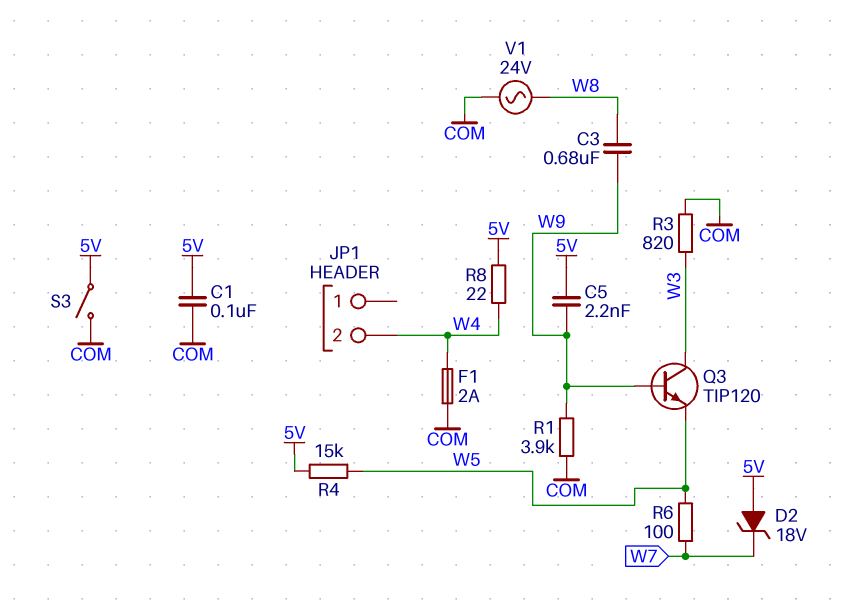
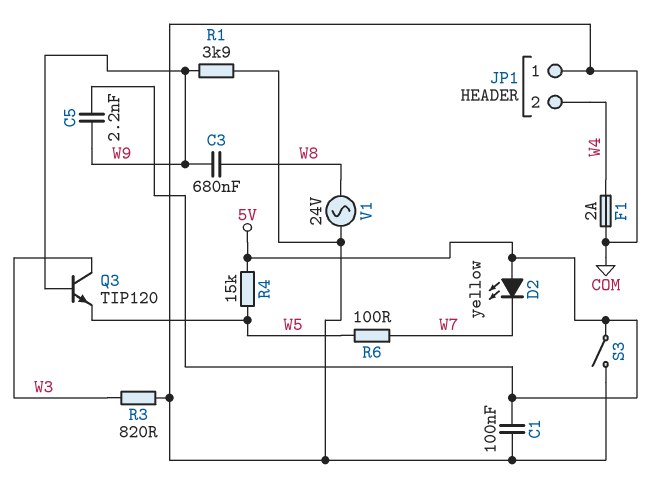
D2: zener 18V (A 5V, K W7) -> LED yellow (A 5V, K W7)
JP1 pin 1: none -> COM
R8: 22 (5V, W4) -> none

